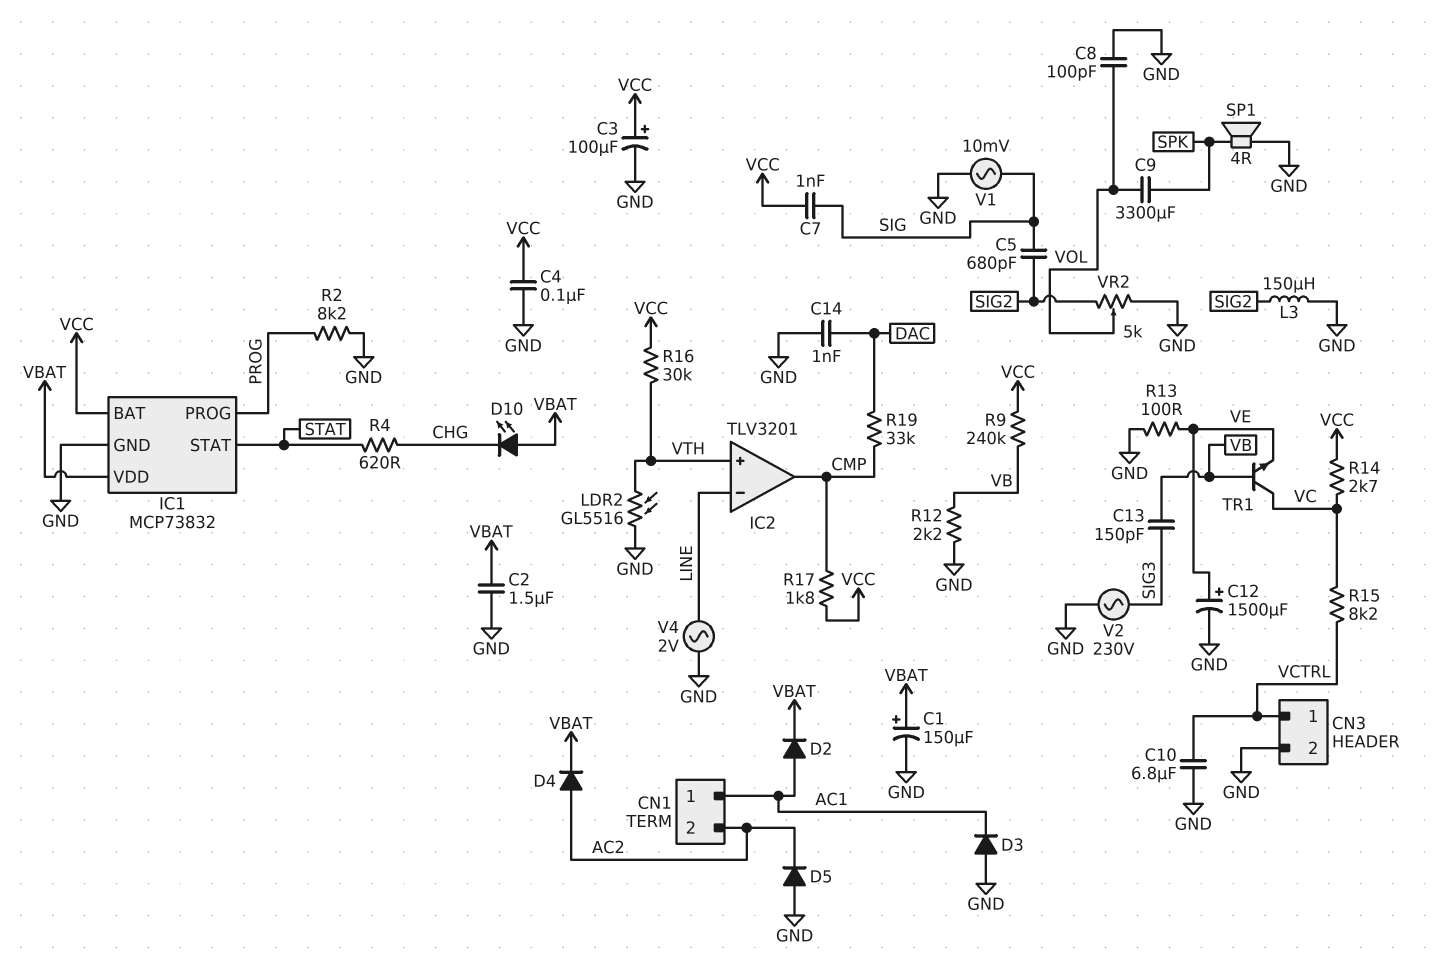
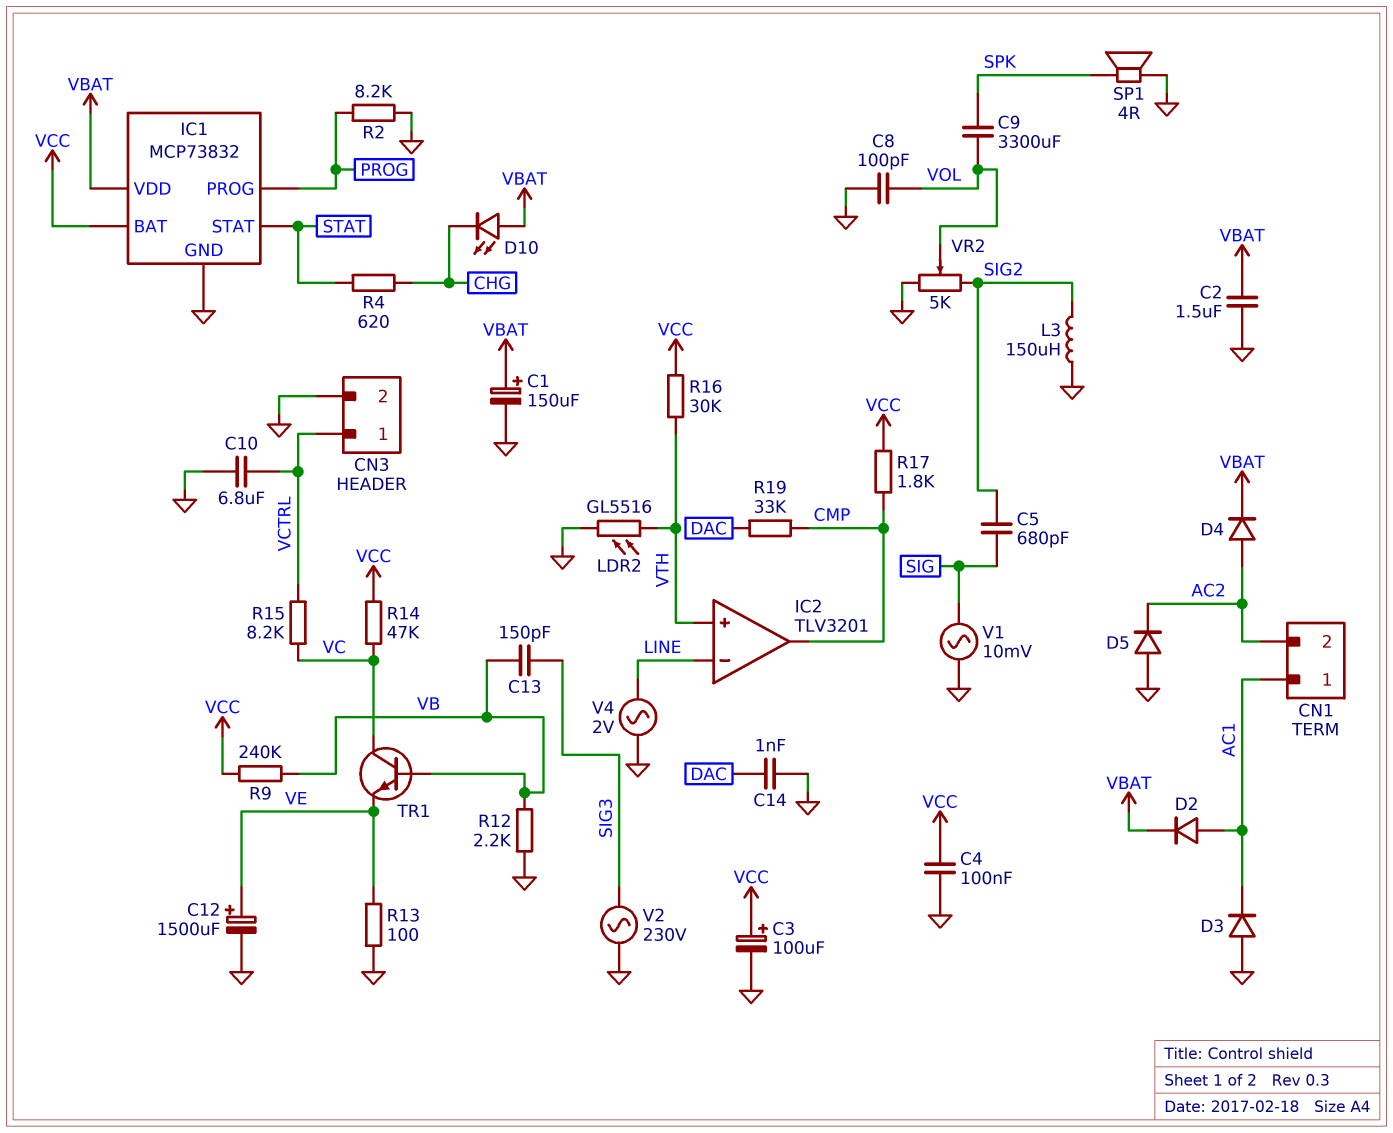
C7: 1nF (SIG, VCC) -> none
R14: 2.7k (VC, VCC) -> 47k (VC, VCC)

